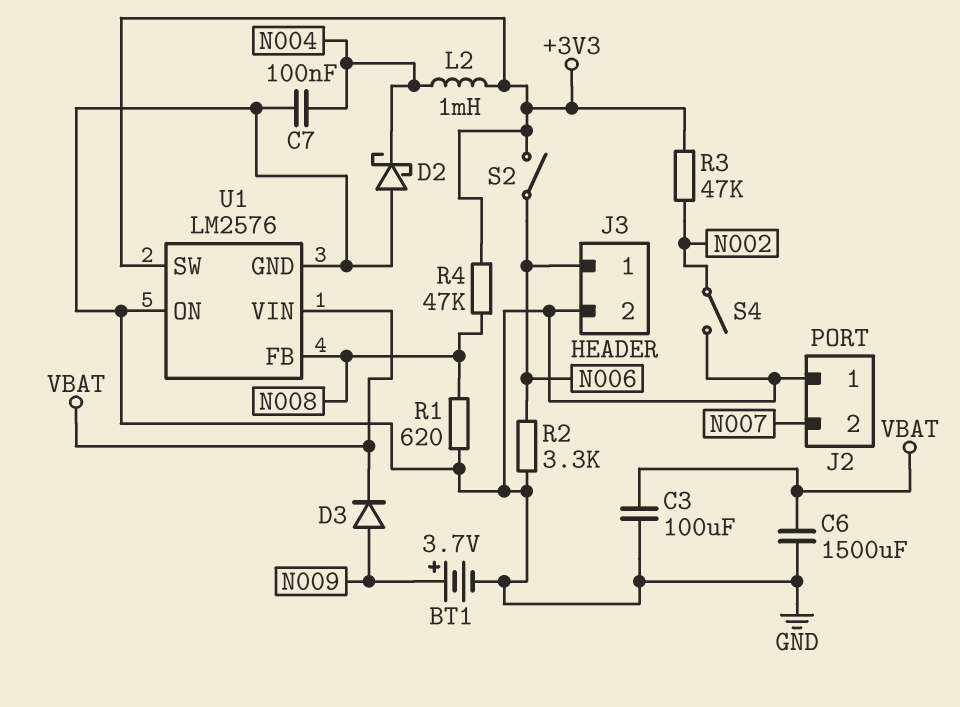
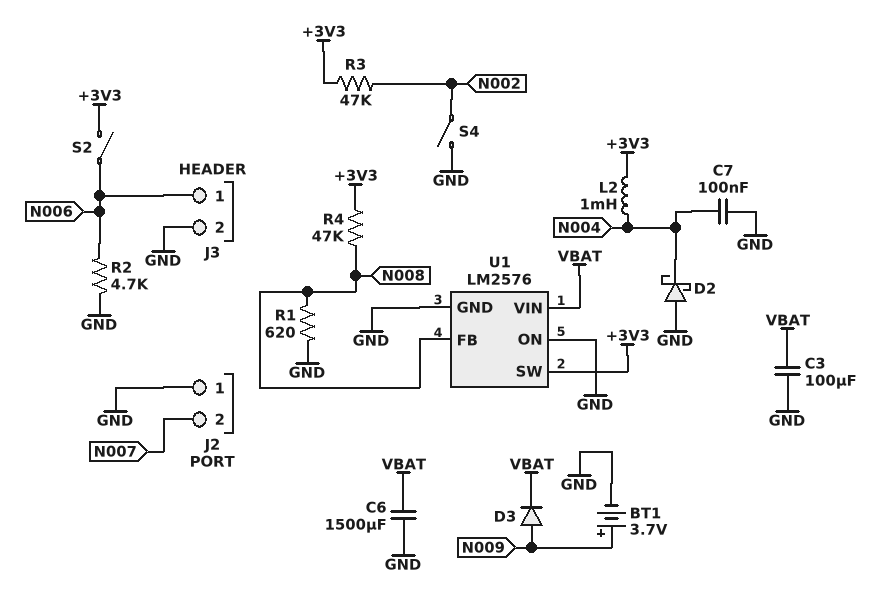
R2: 3.3k (GND, N006) -> 4.7k (GND, N006)

